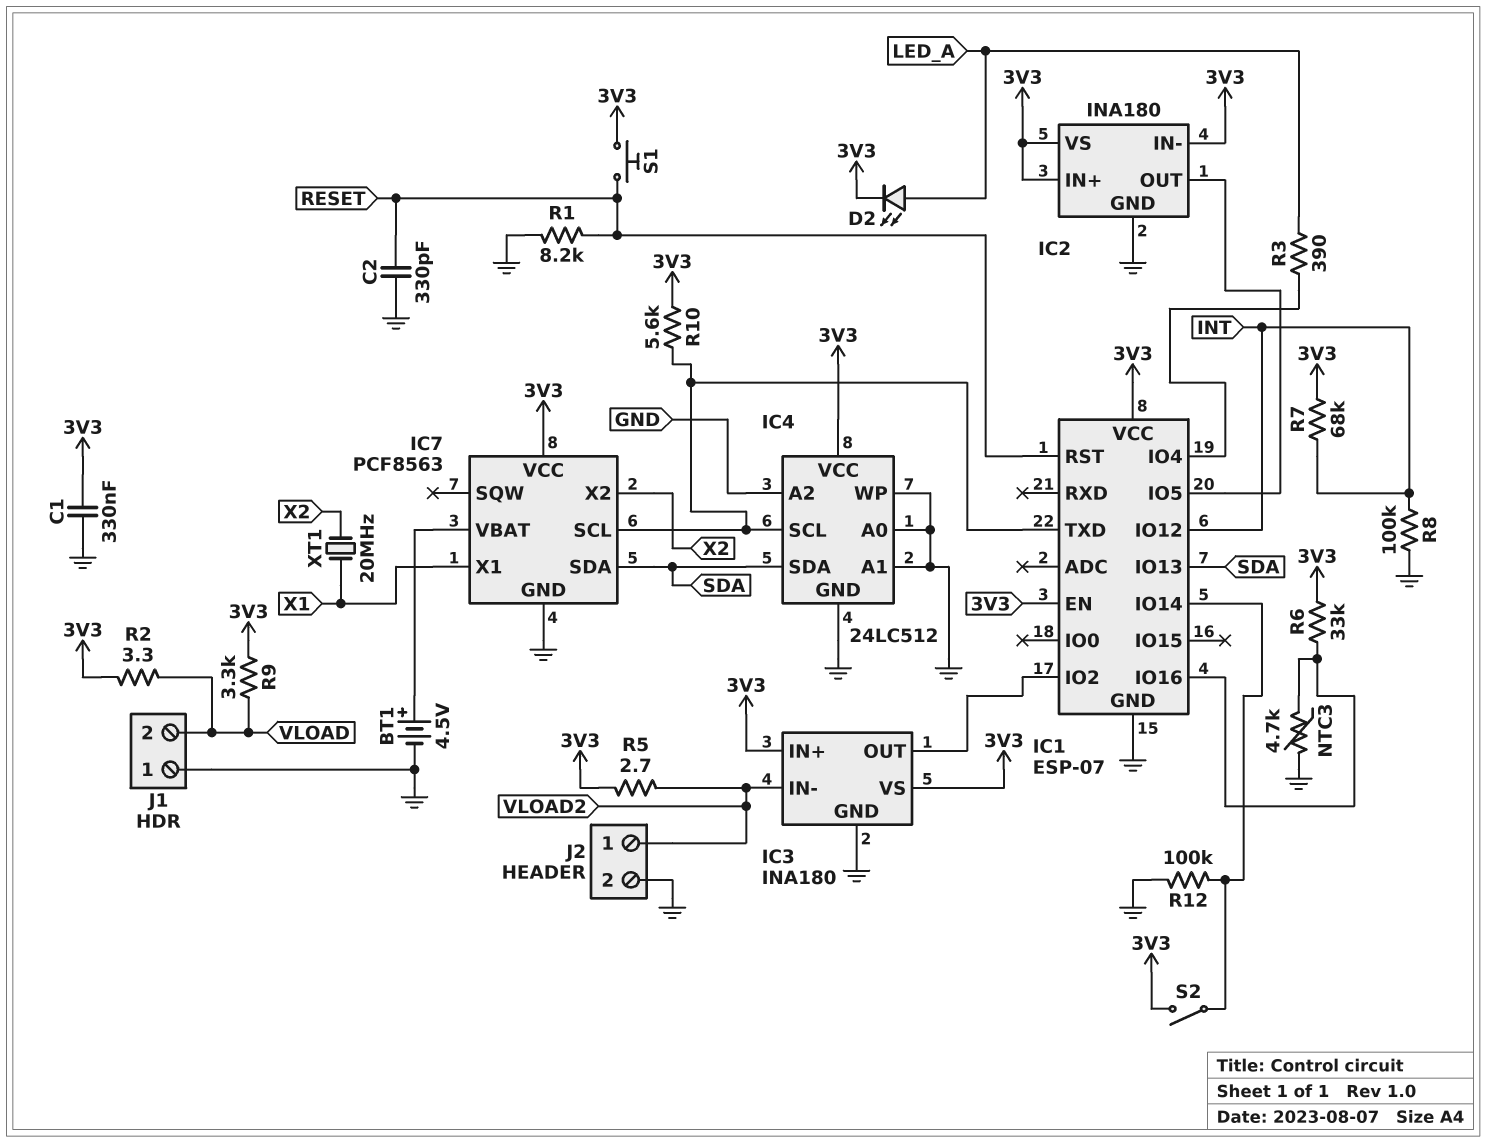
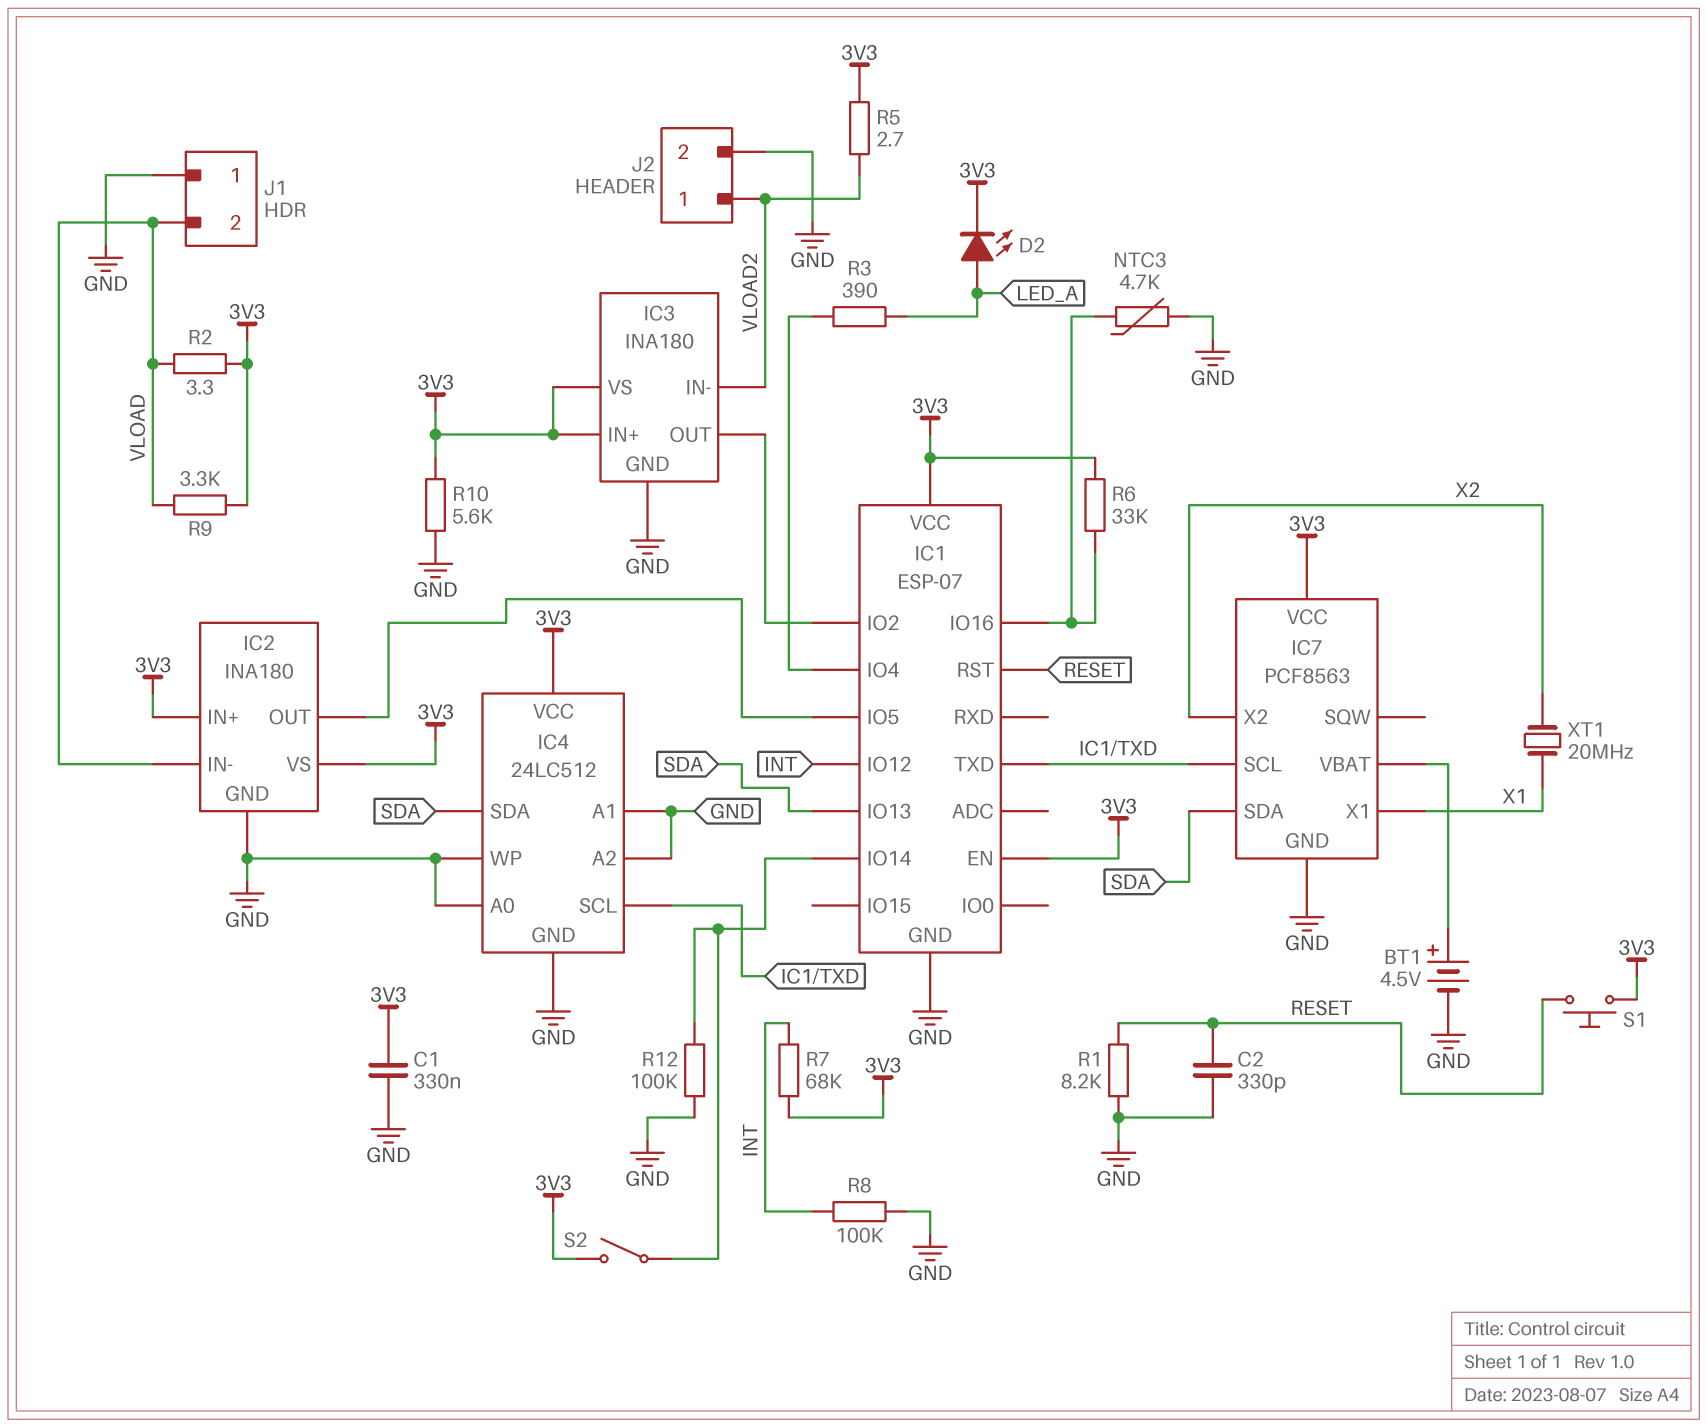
IC2 pin IN-: 3V3 -> VLOAD
R10: 5.6k (3V3, IC1/TXD) -> 5.6k (3V3, GND)

